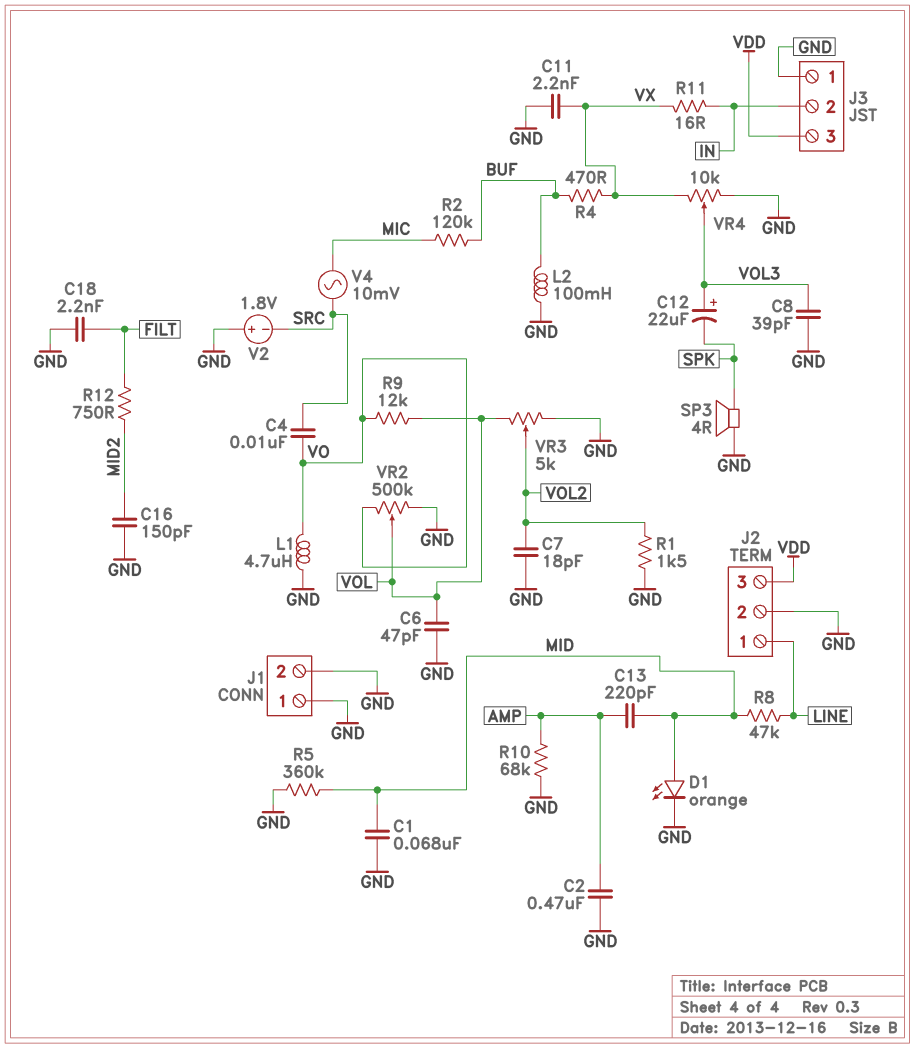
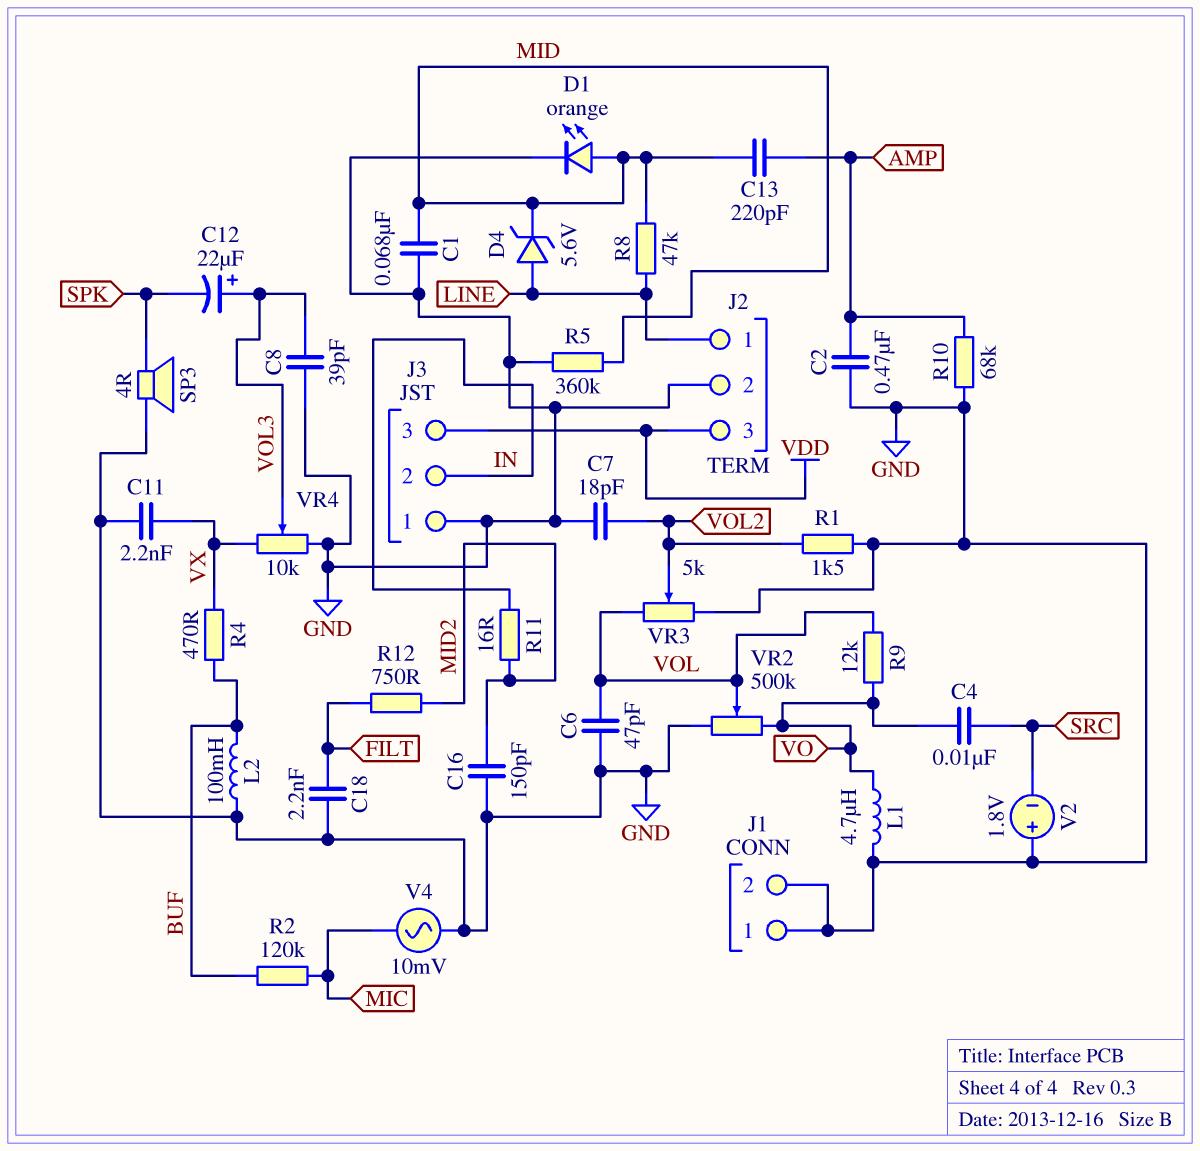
D4: none -> zener 5.6V (A LINE, K MID)
R11: 16 (IN, VX) -> 16 (IN, MID2)
V4: AC 10mV (MIC, SRC) -> AC 10mV (GND, MIC)

